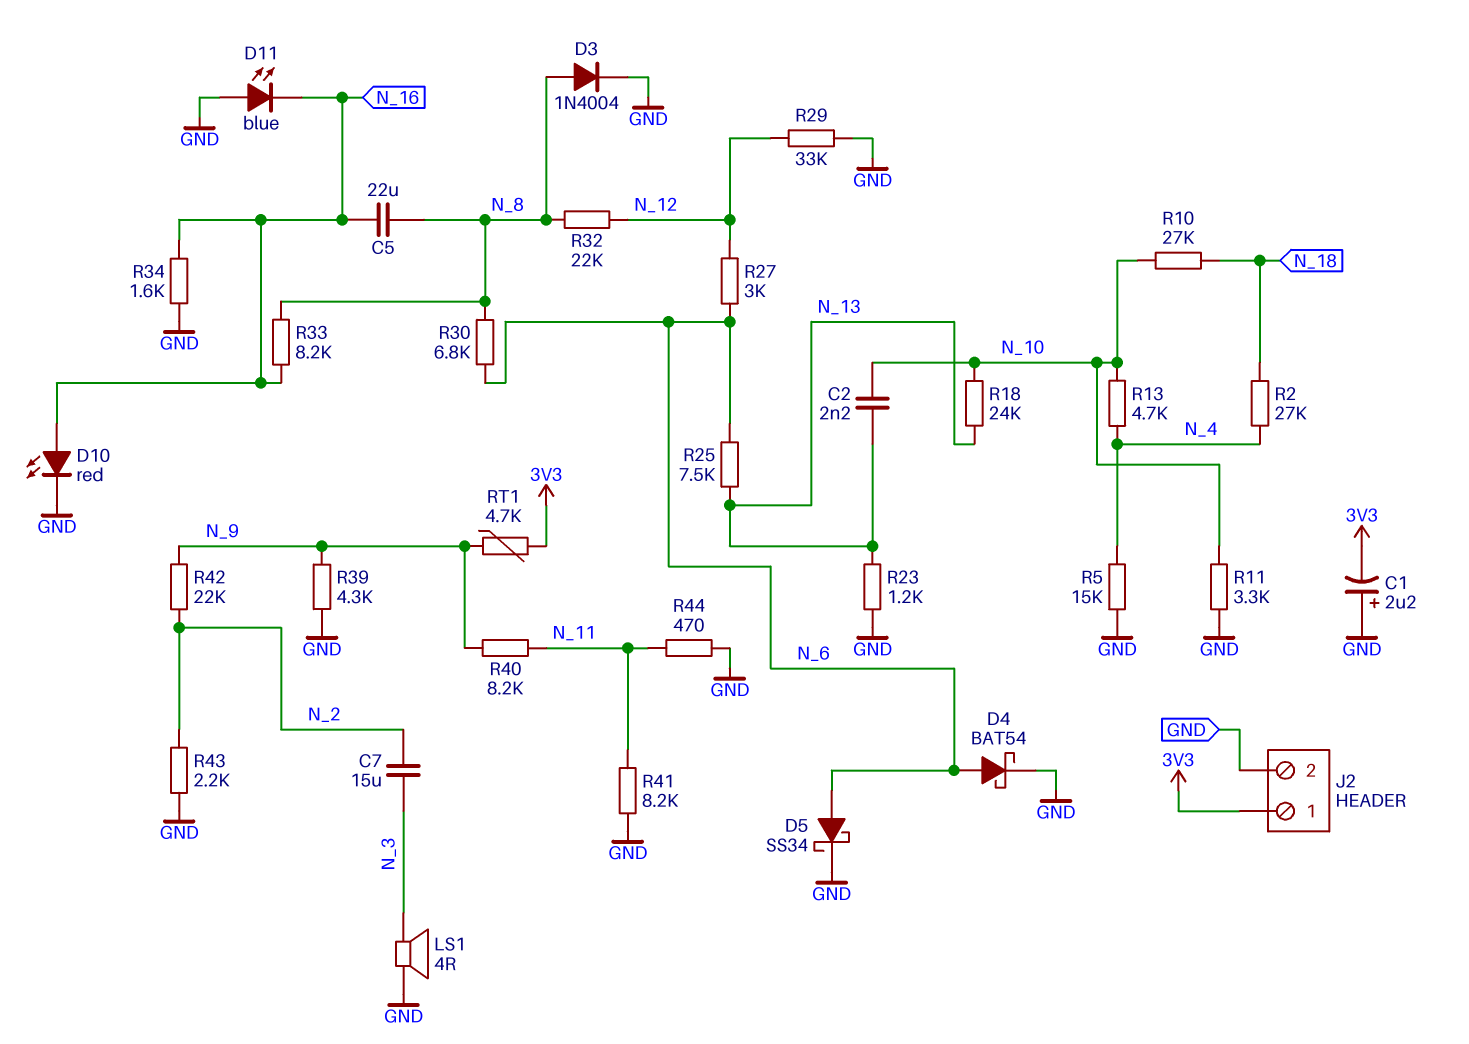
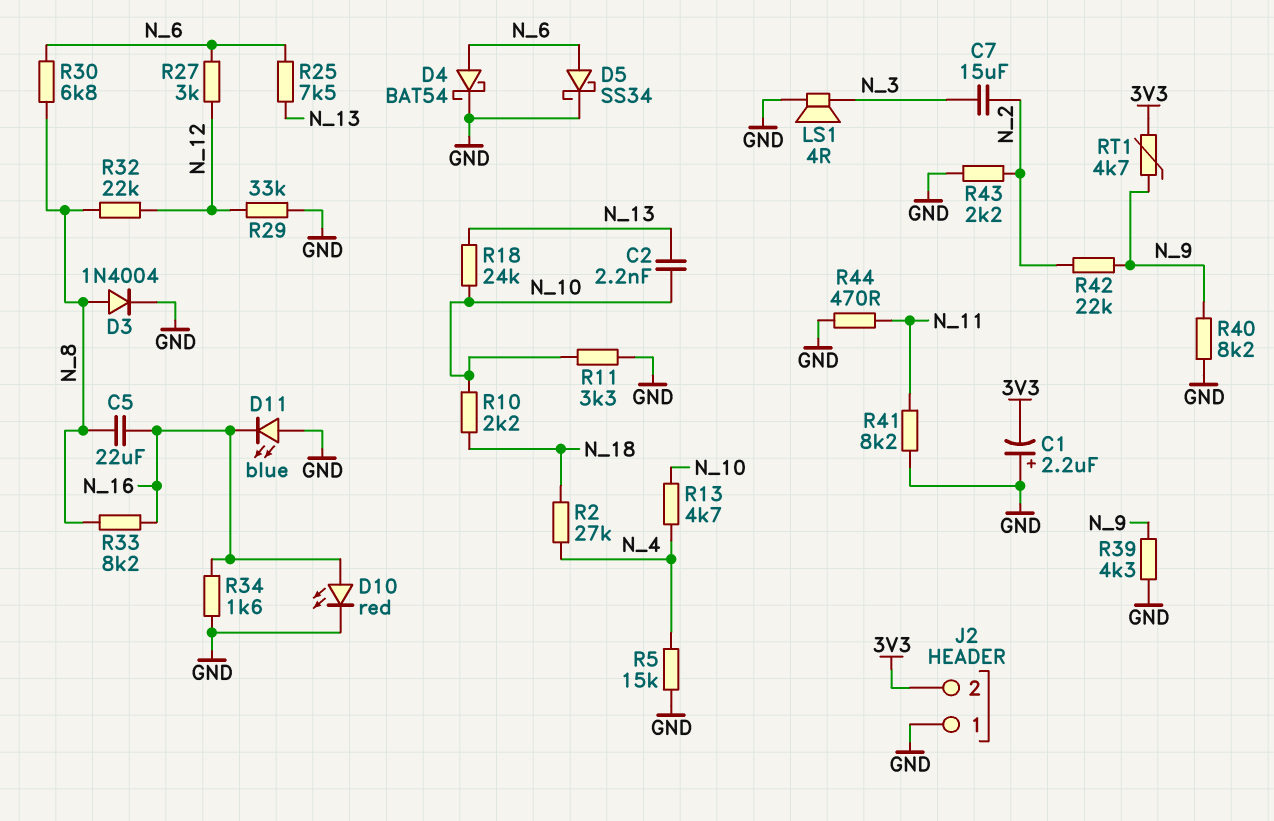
J2 pin 1: 3V3 -> GND
J2 pin 2: GND -> 3V3
R10: 27k (N_10, N_18) -> 2.2k (N_10, N_18)
R23: 1.2k (GND, N_13) -> none
R40: 8.2k (N_9, N_11) -> 8.2k (GND, N_9)

